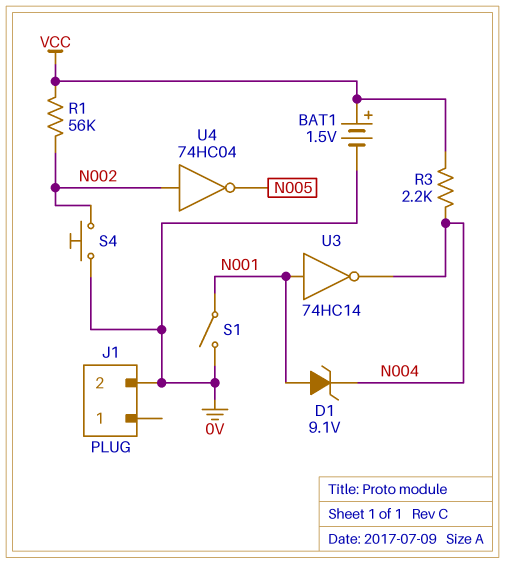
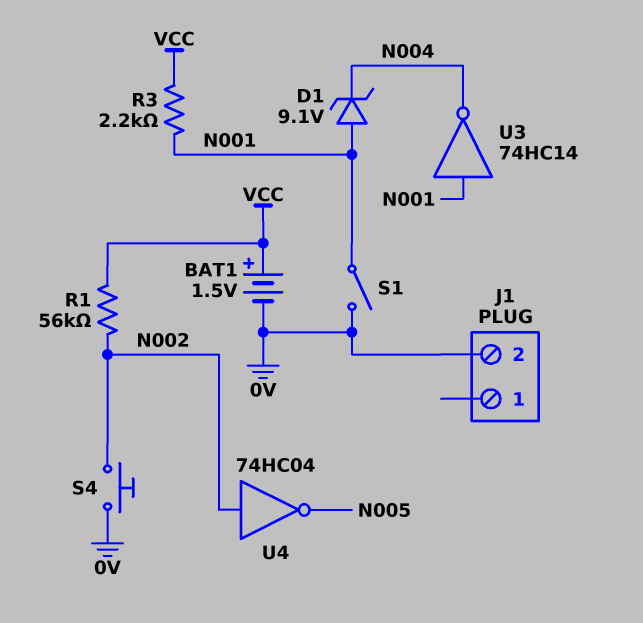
R3: 2.2k (N004, VCC) -> 2.2k (N001, VCC)

